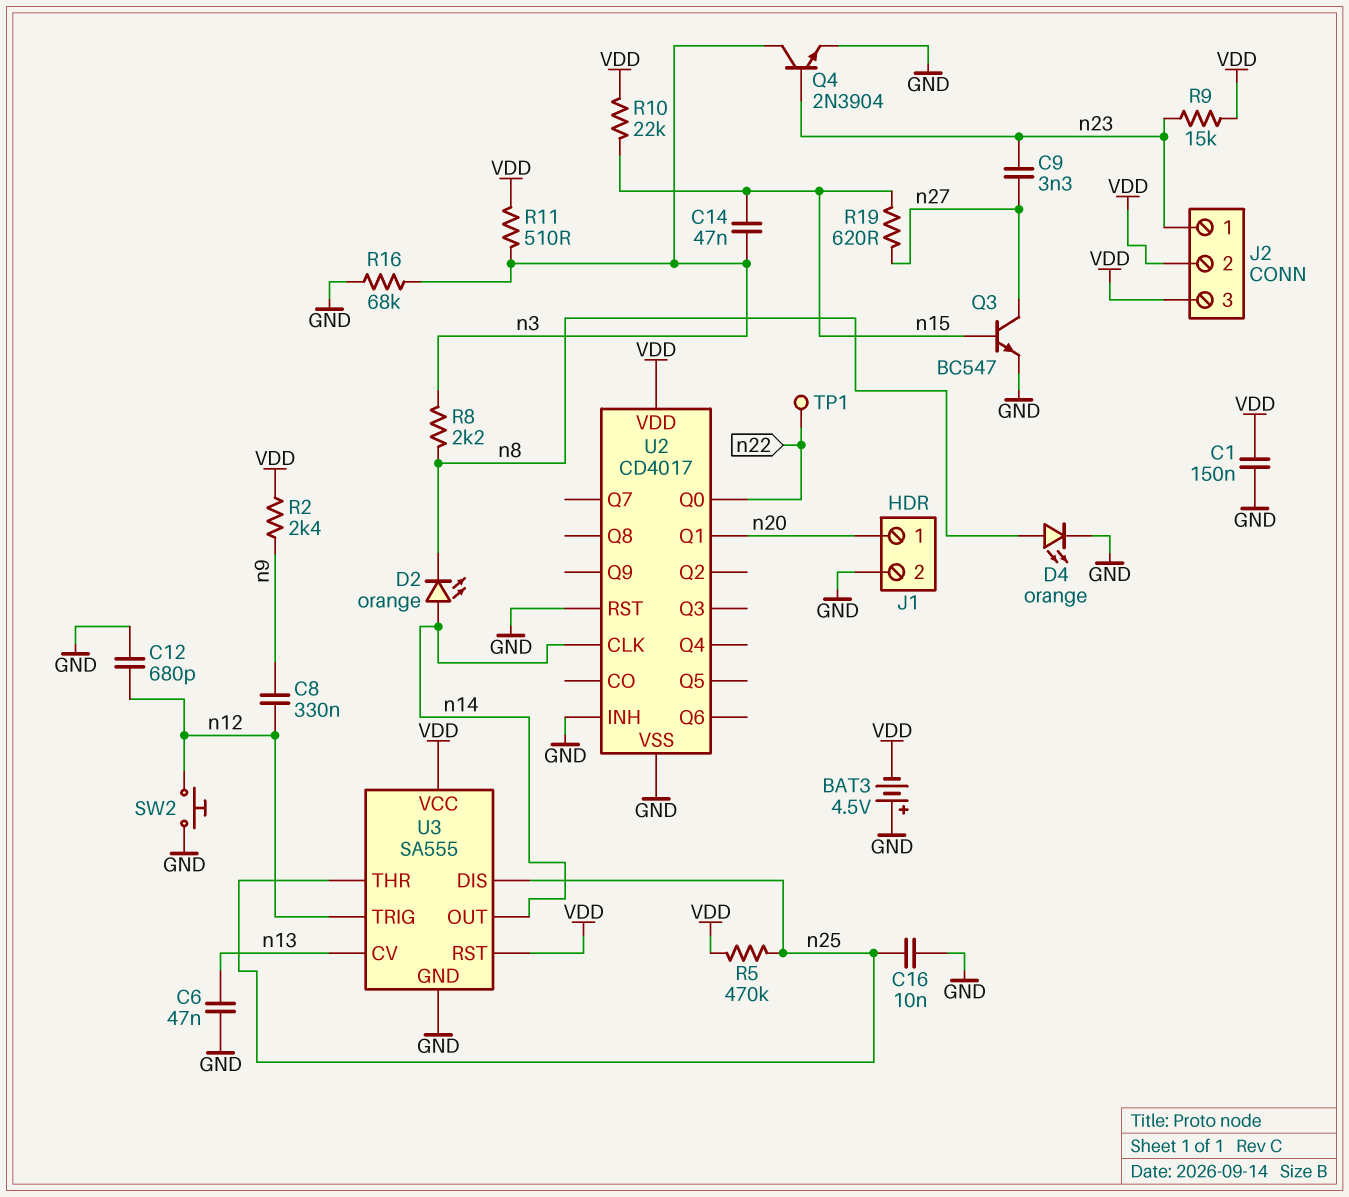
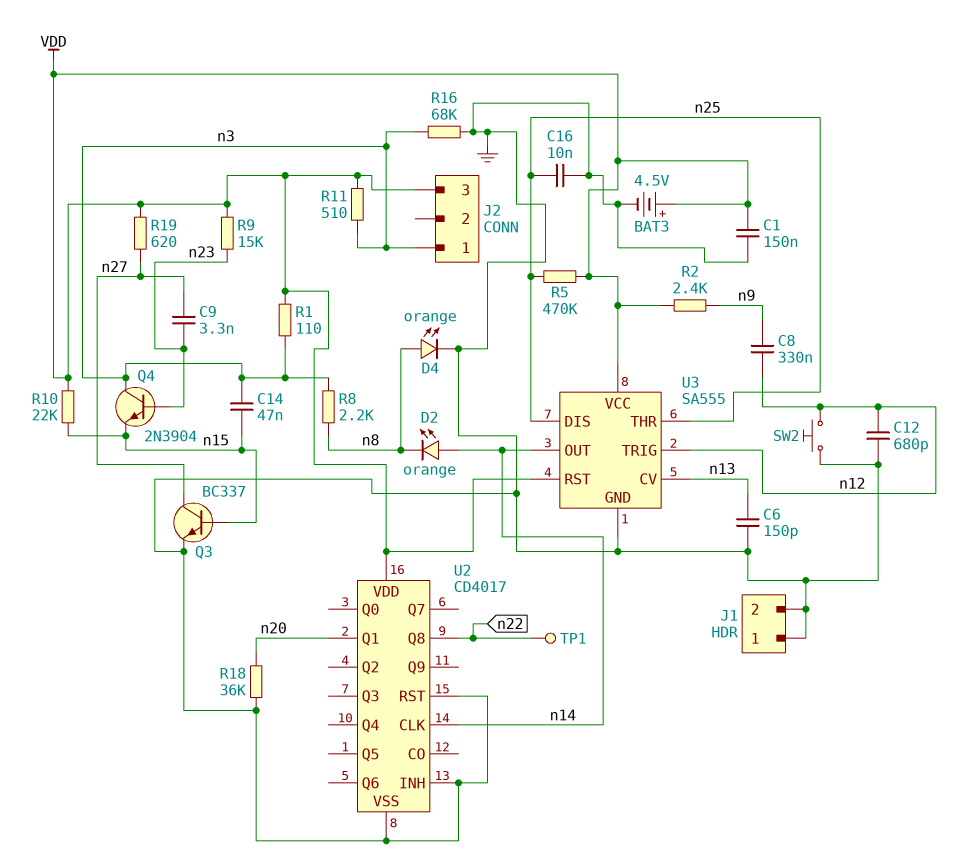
BAT3: 4.5V (plus GND, minus VDD) -> 4.5V (plus VDD, minus GND)
C6: 47nF (GND, n13) -> 150pF (GND, n13)
J1 pin 1: n20 -> GND
J2 pin 1: n23 -> n3
J2 pin 2: VDD -> none
Q3: NPN BC547 (B n15, C n27, E GND) -> NPN BC337 (B n15, C n27, E GND)
Q4: NPN 2N3904 (B n23, C n3, E GND) -> NPN 2N3904 (B n23, C n3, E n15)
R1: none -> 110 (VDD, n3)
R18: none -> 36k (GND, n20)
R19: 620 (n15, n27) -> 620 (VDD, n27)
U2 pin Q0: n22 -> none
U2 pin Q8: none -> n22

